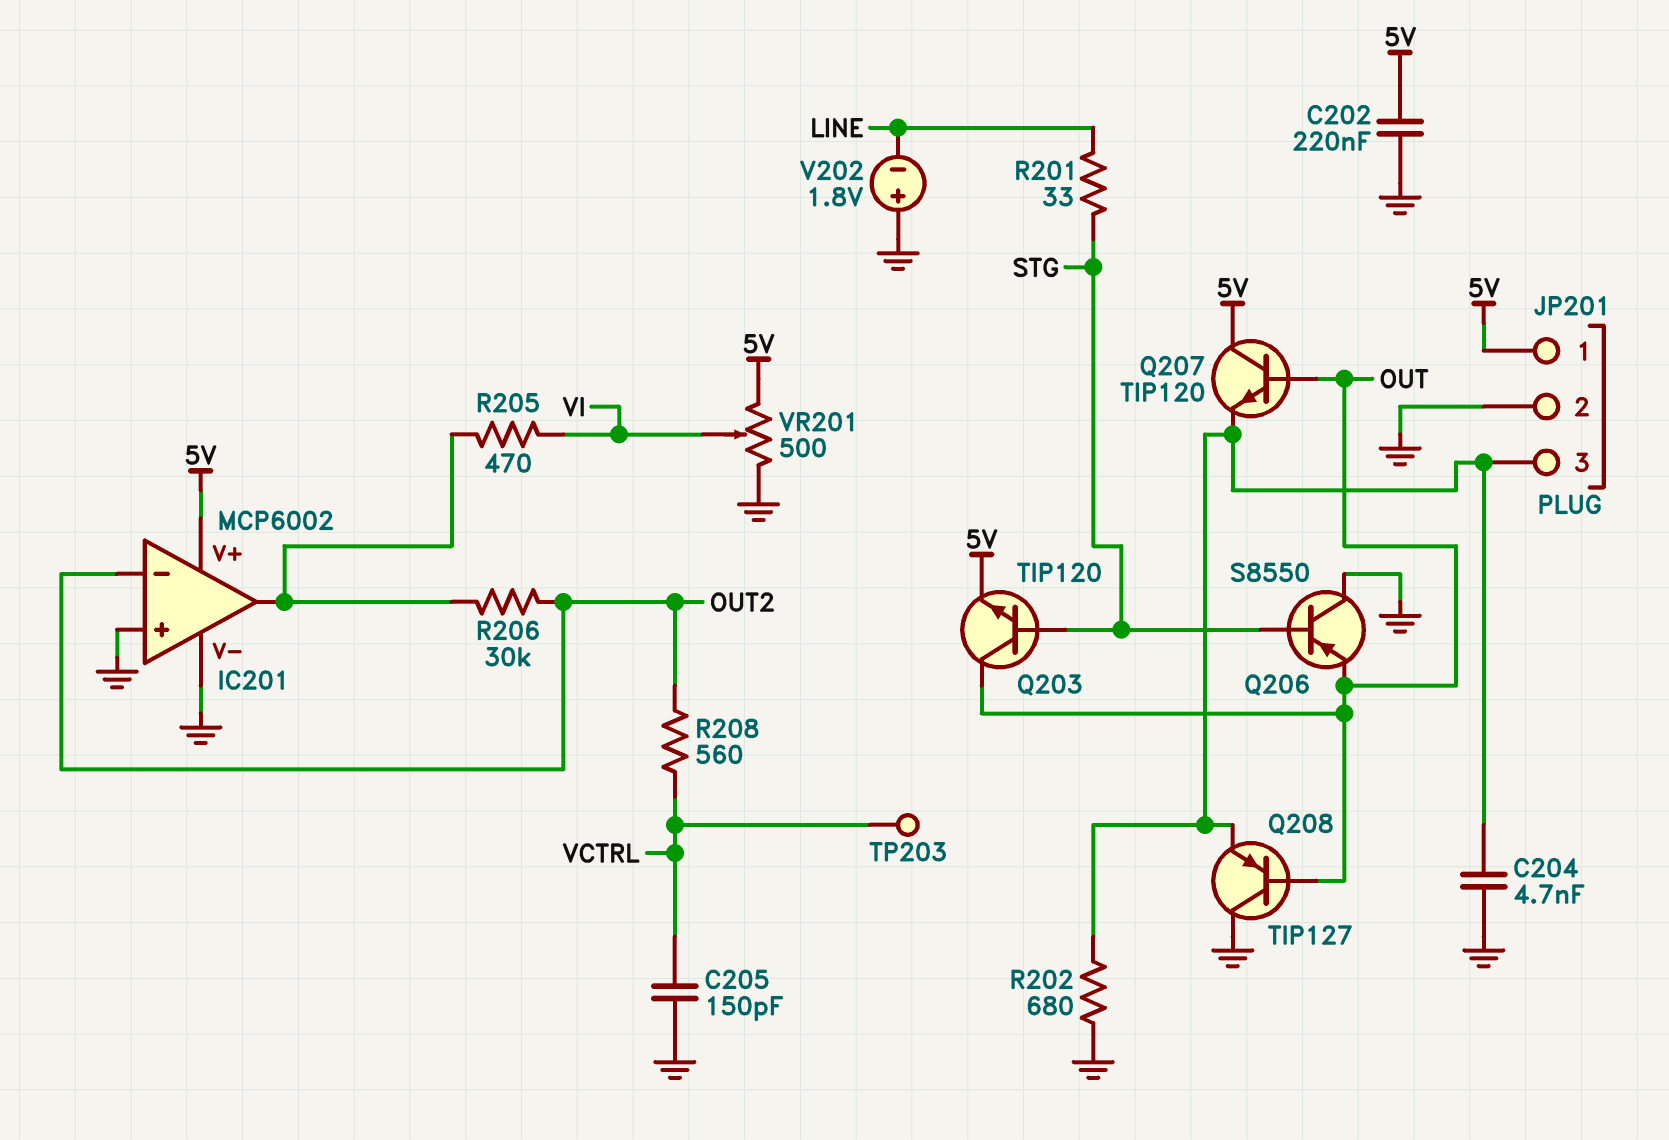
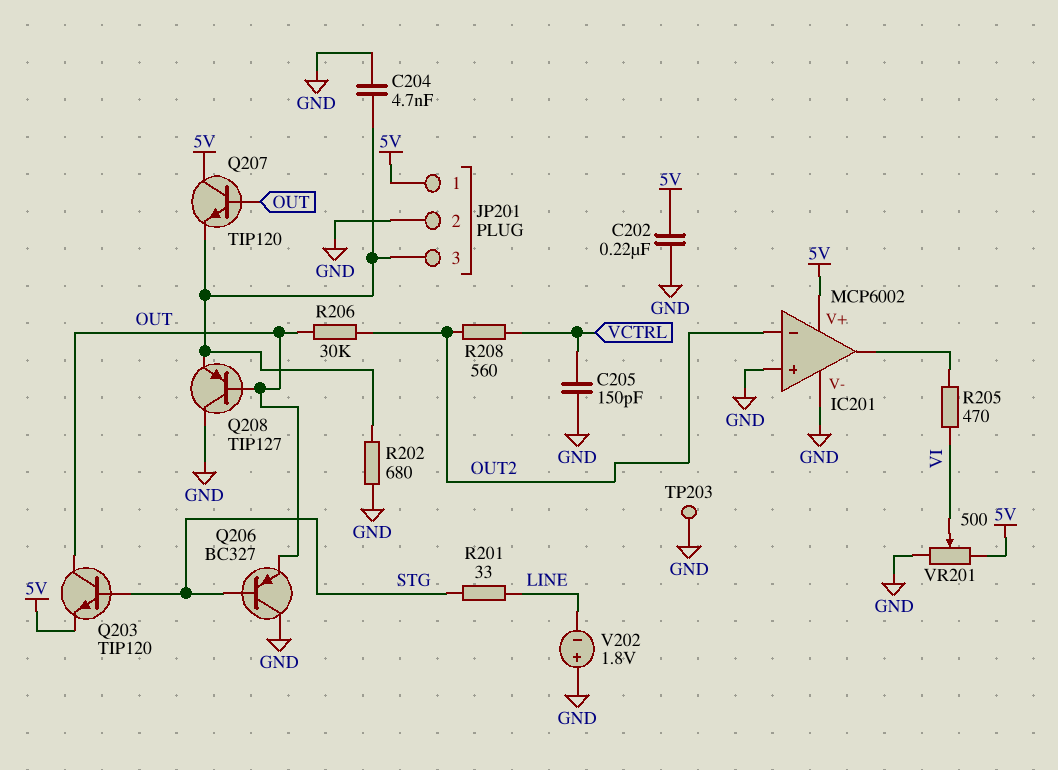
Q206: PNP S8550 (B STG, C GND, E OUT) -> PNP BC327 (B STG, C GND, E OUT)
R206: 30k (IC201/out, OUT2) -> 30k (OUT, OUT2)
TP203: test point (VCTRL) -> test point (GND)

